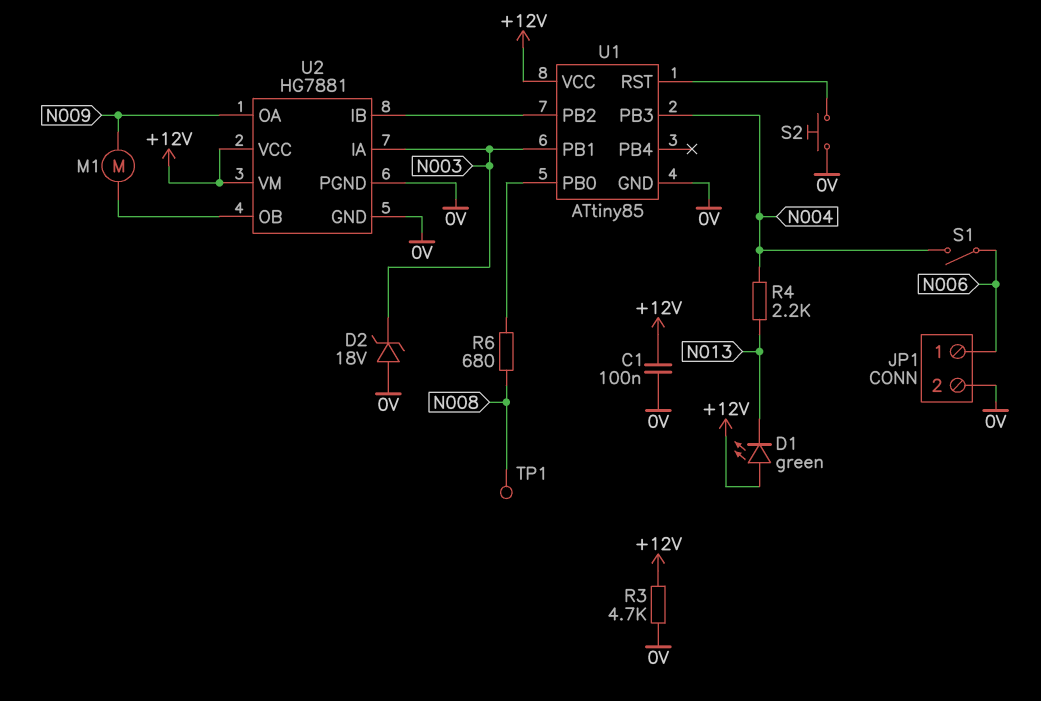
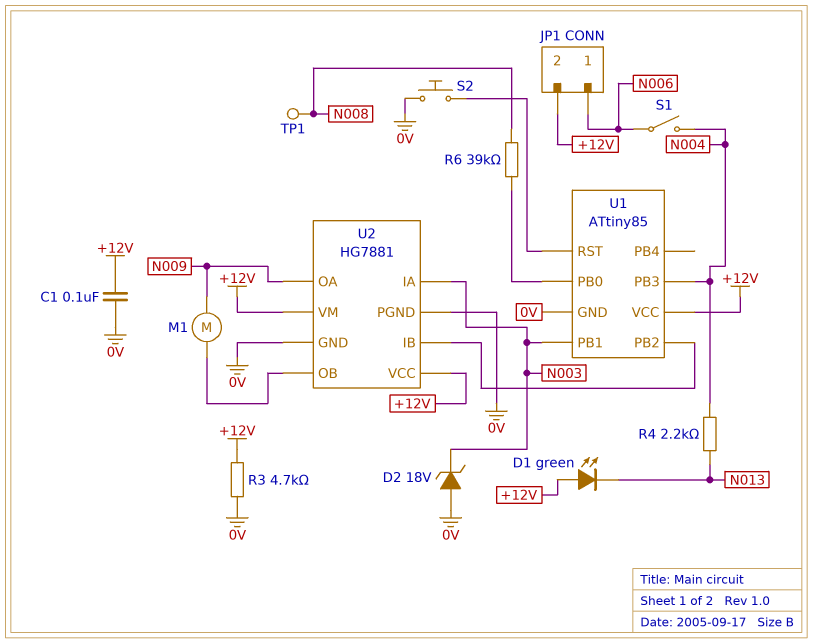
JP1 pin 2: 0V -> +12V
R6: 680 (N008, U1/PB0) -> 39k (N008, U1/PB0)

